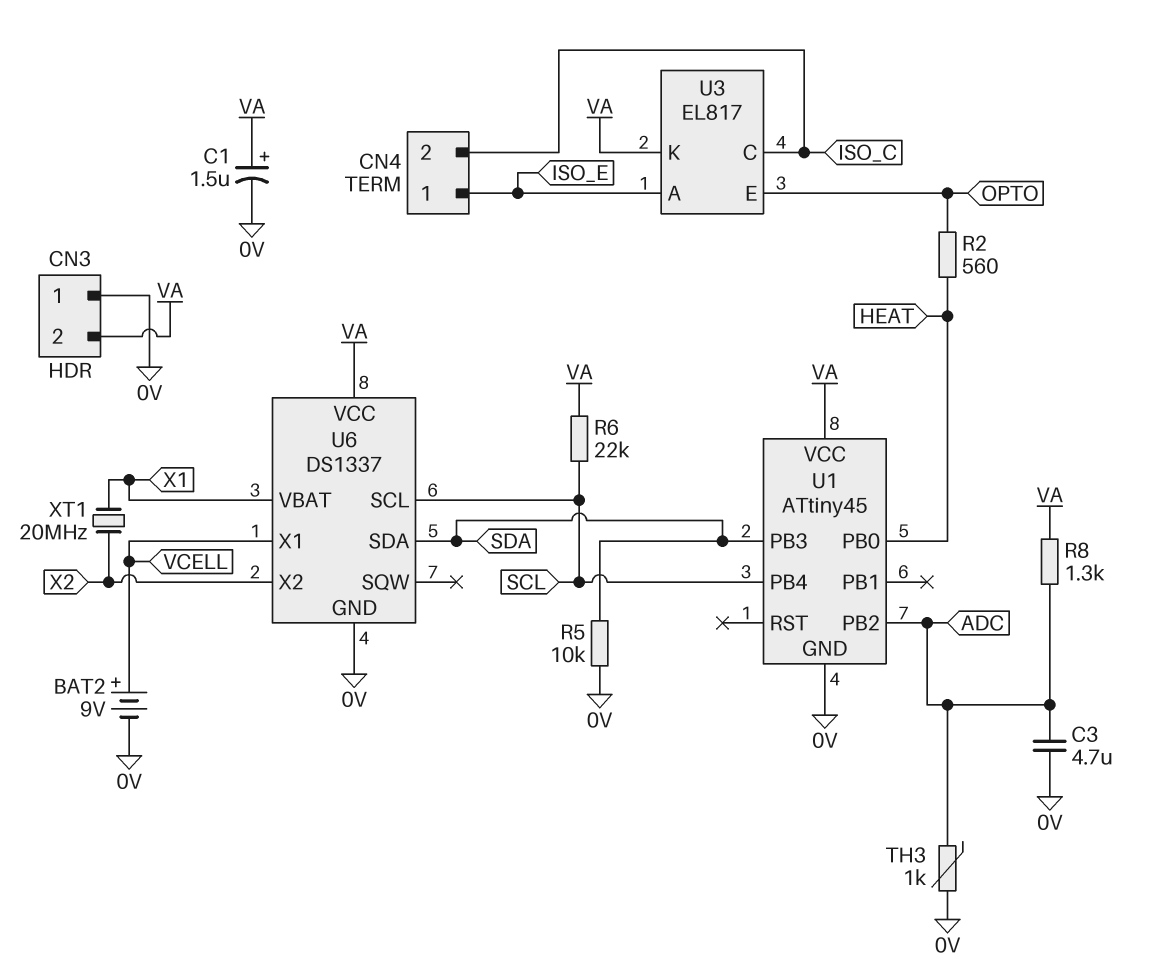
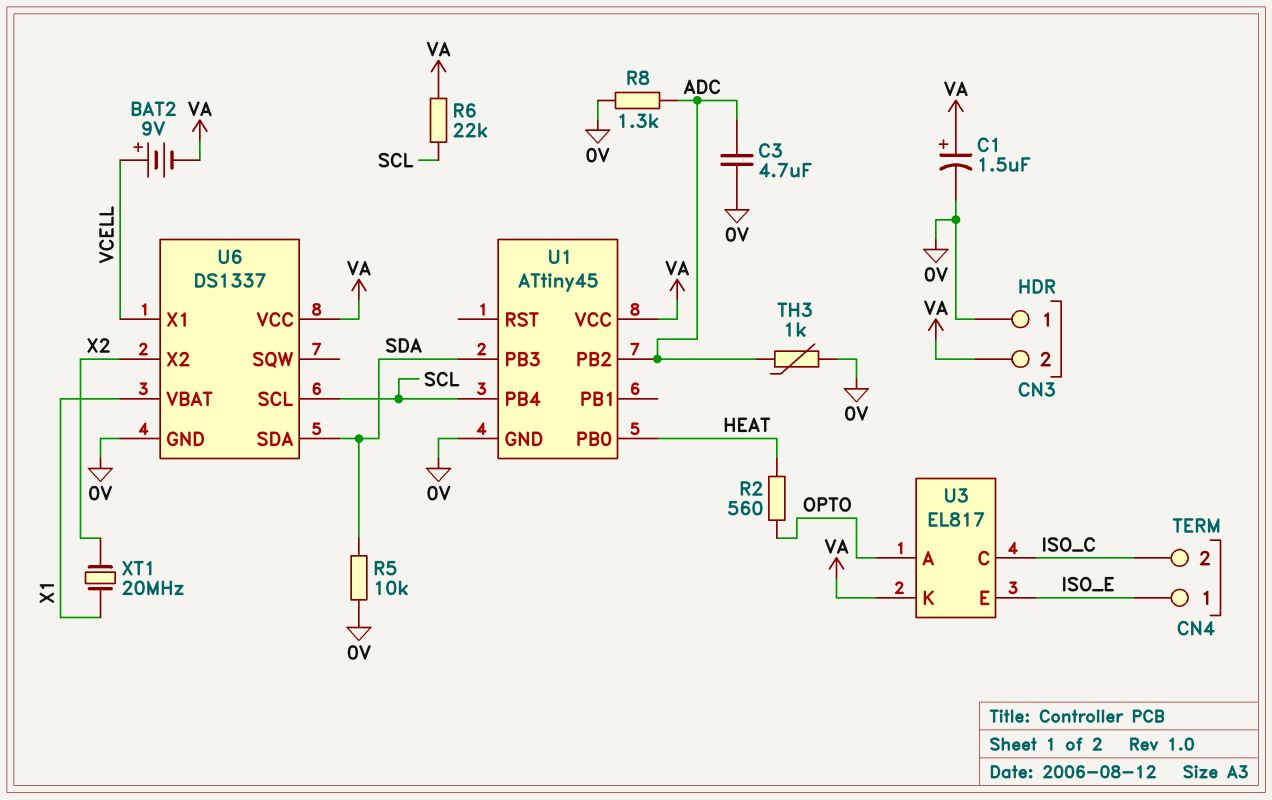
BAT2: 9V (plus VCELL, minus 0V) -> 9V (plus VCELL, minus VA)
R8: 1.3k (ADC, VA) -> 1.3k (0V, ADC)
U3 pin A: ISO_E -> OPTO
U3 pin E: OPTO -> ISO_E

